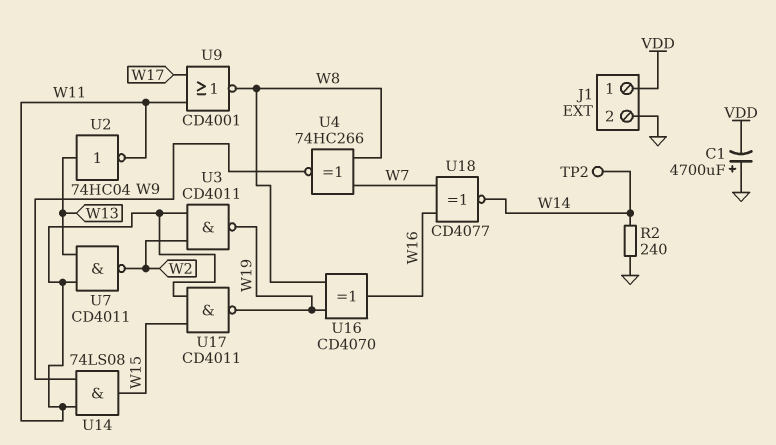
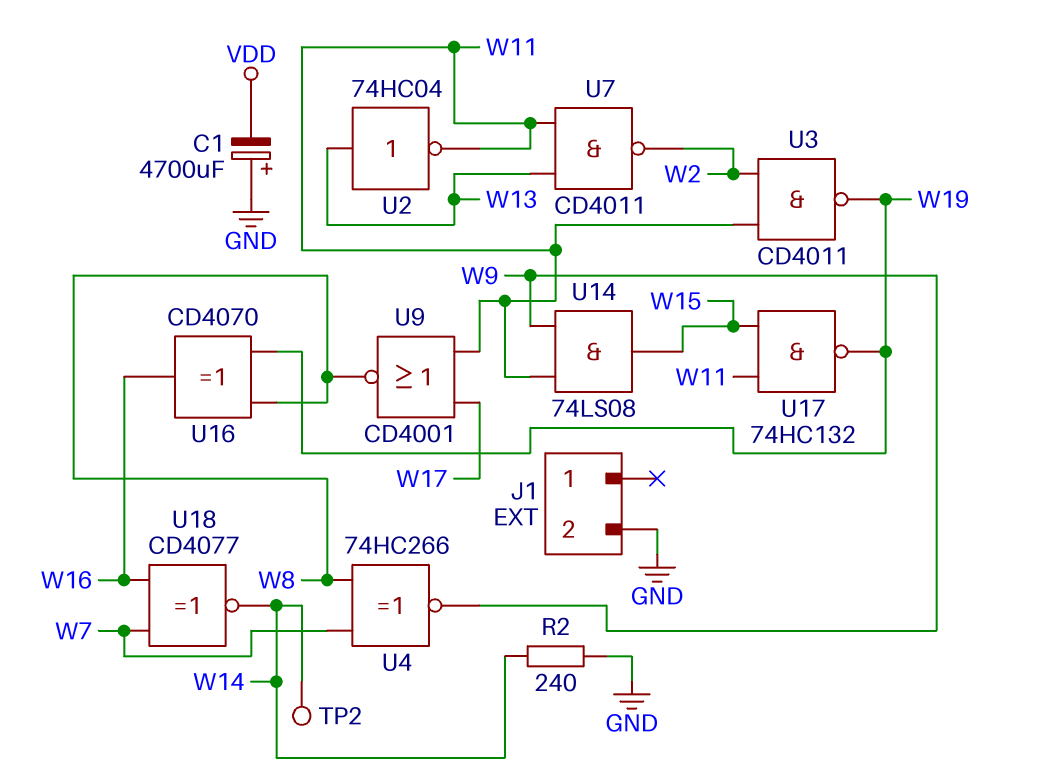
J1 pin 1: VDD -> none
U17: NAND CD4011 (in W11, in W15, out W19) -> NAND 74HC132 (in W11, in W15, out W19)

